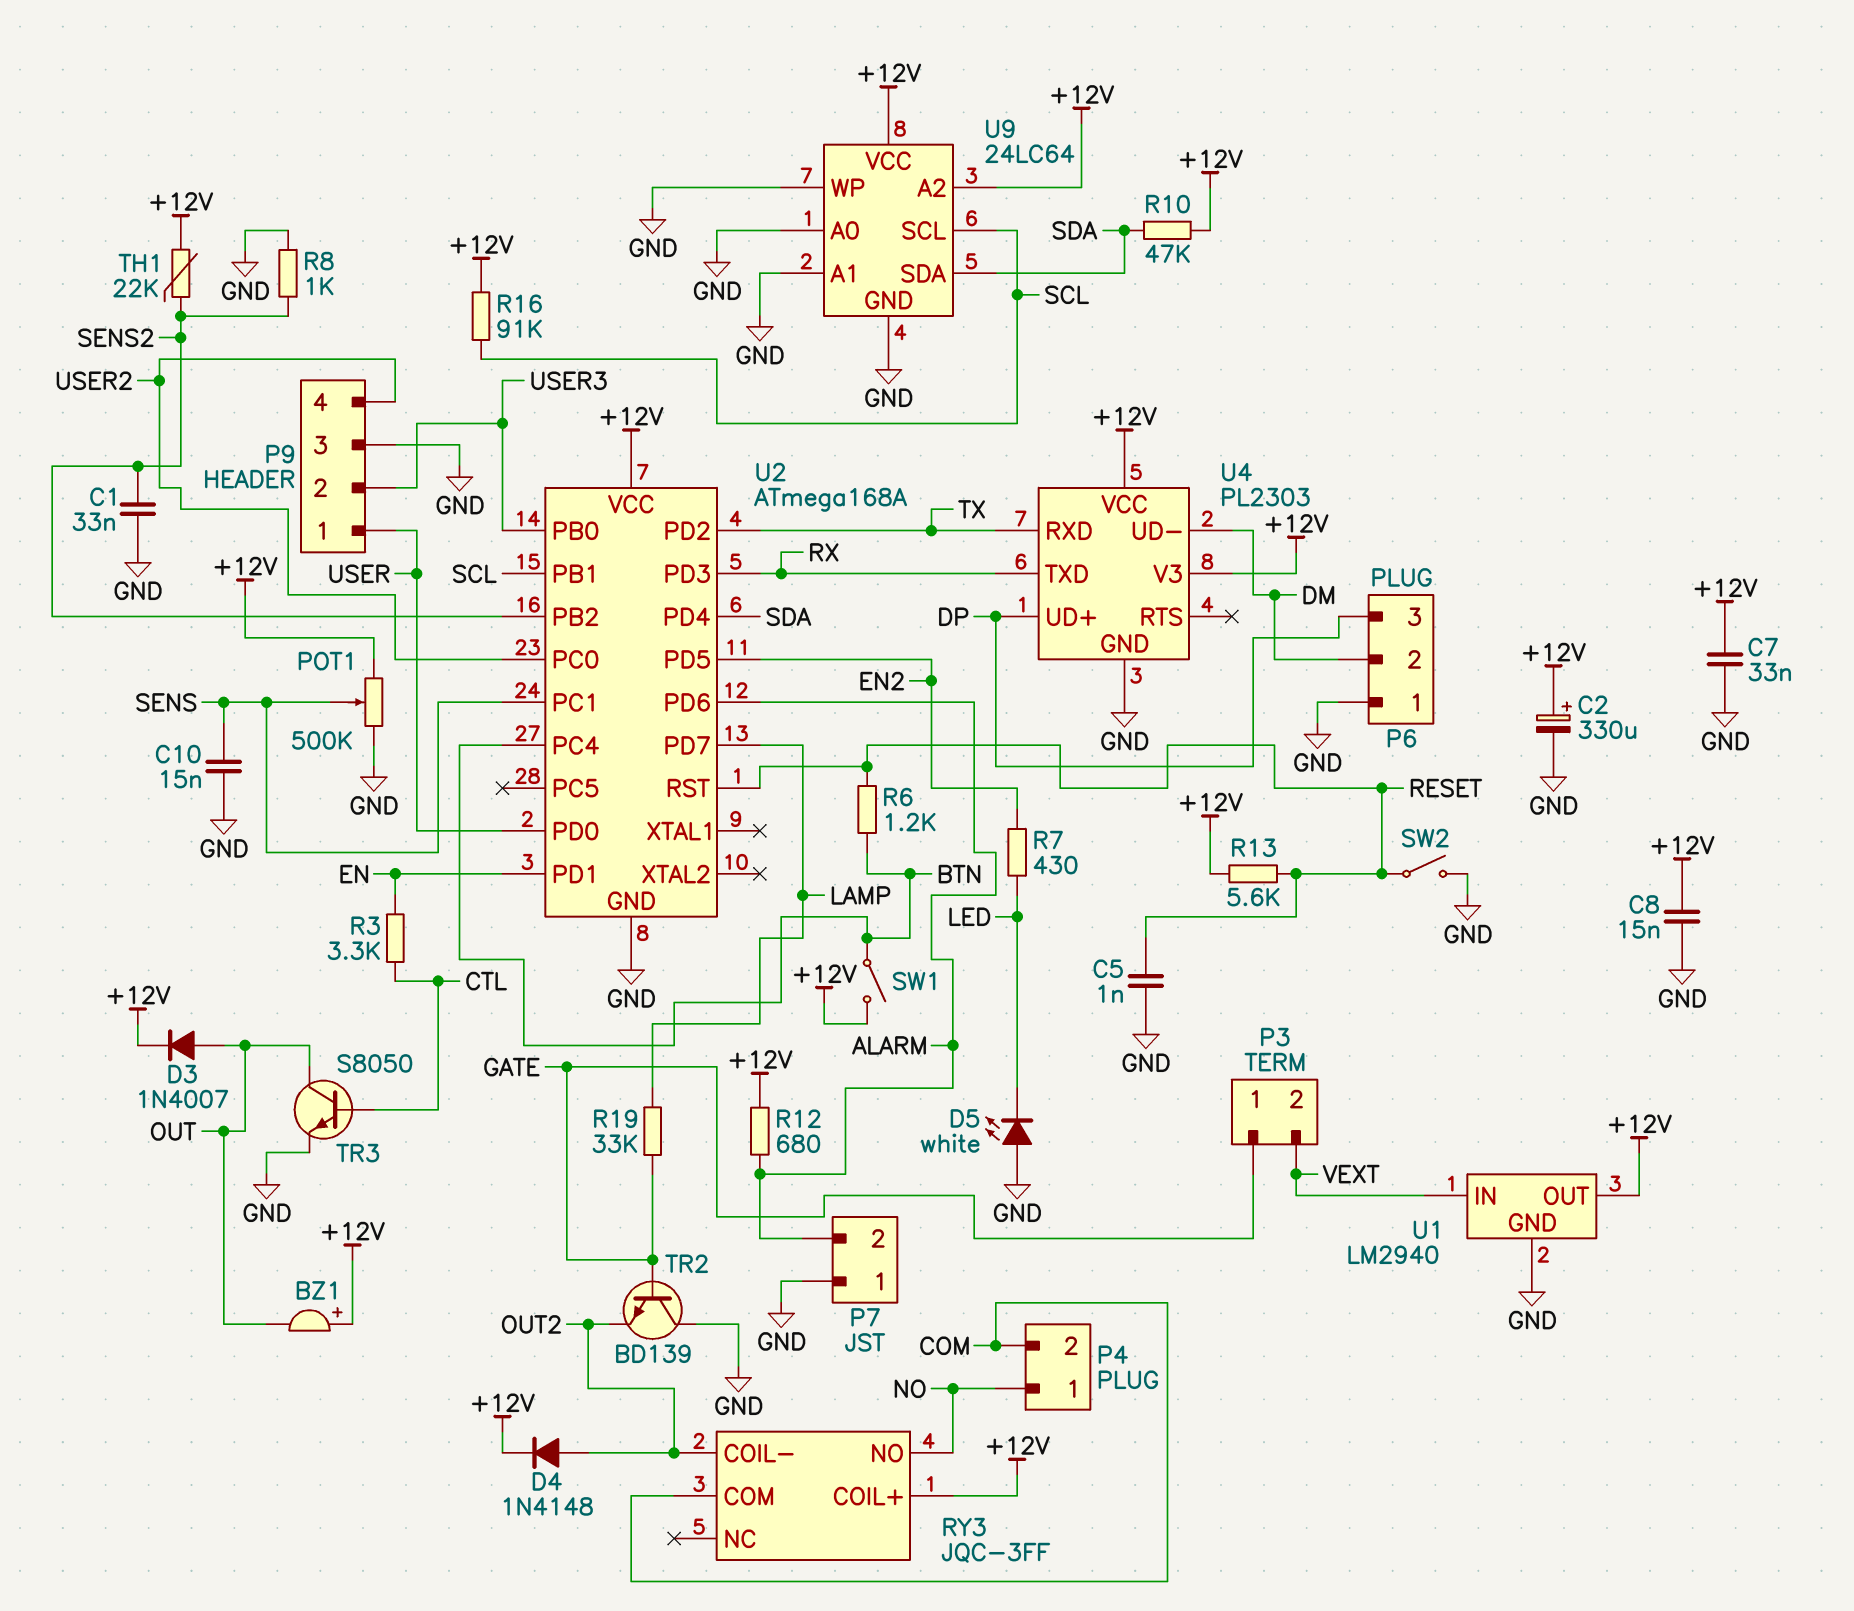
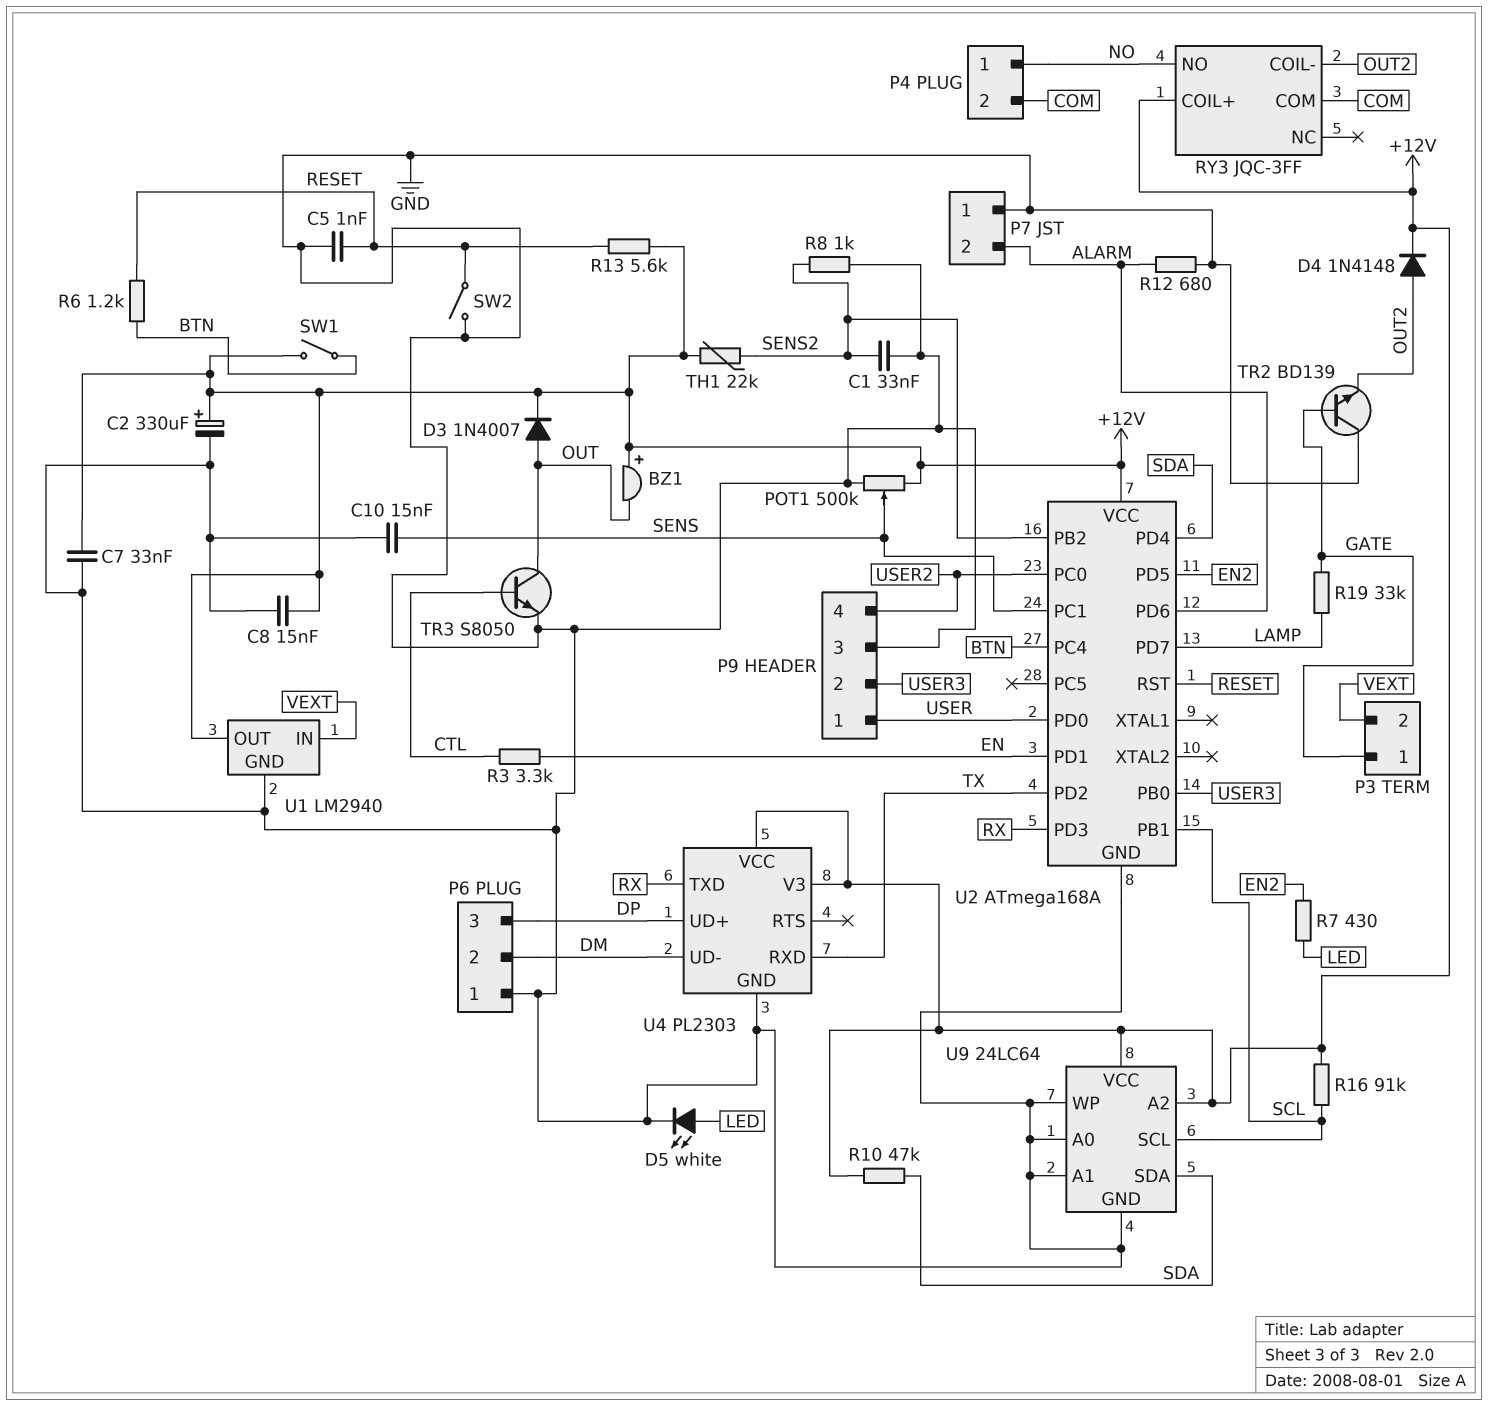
D5: LED white (A GND, K LED) -> LED white (A LED, K GND)
R12: 680 (+12V, ALARM) -> 680 (ALARM, GND)

